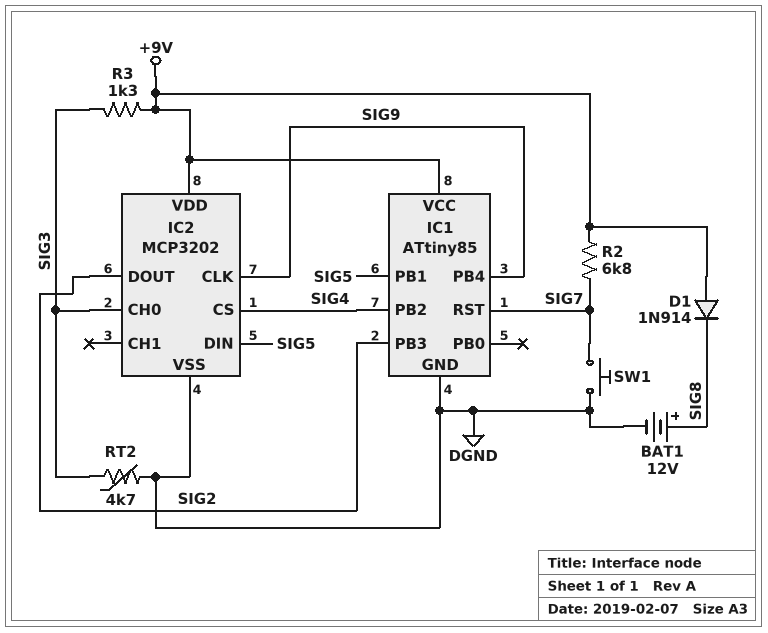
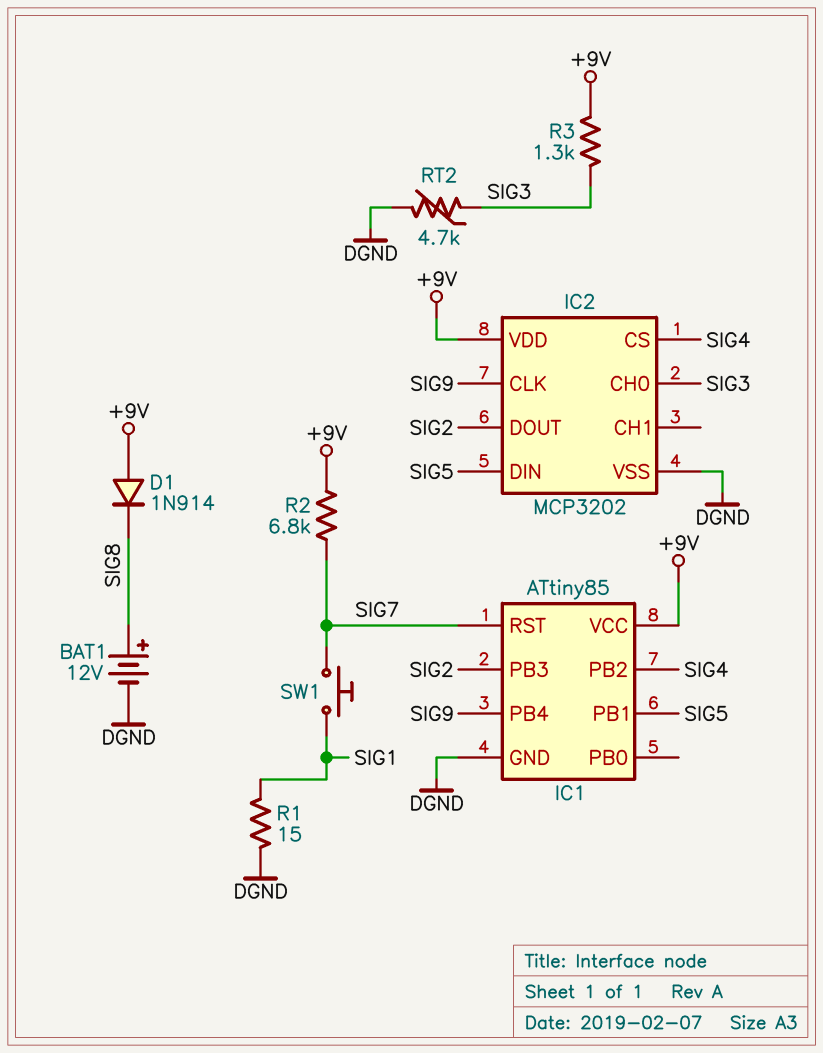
R1: none -> 15 (DGND, SIG1)
SW1: button (DGND, SIG7) -> button (SIG1, SIG7)

